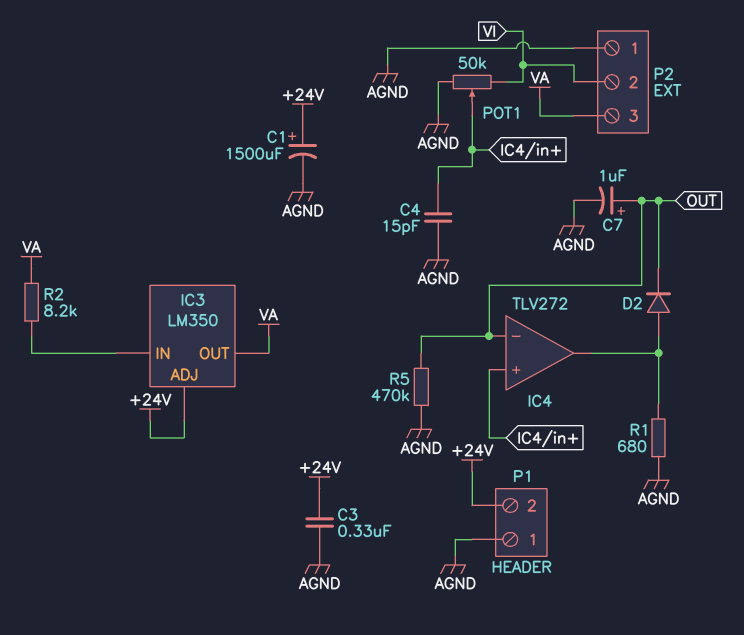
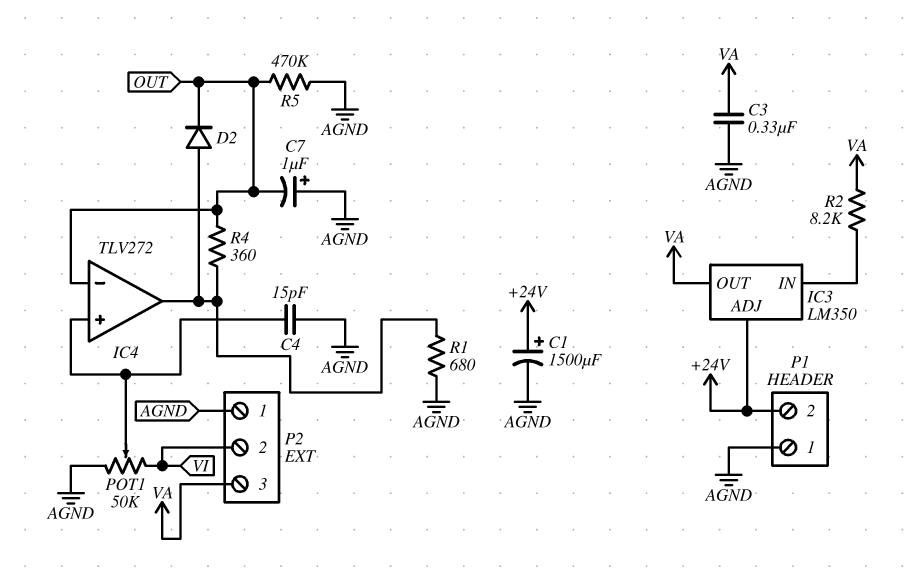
C3: 330nF (+24V, AGND) -> 330nF (AGND, VA)
C7: 1uF (plus OUT, minus AGND) -> 1uF (plus AGND, minus OUT)
R4: none -> 360 (IC4/out, OUT)

